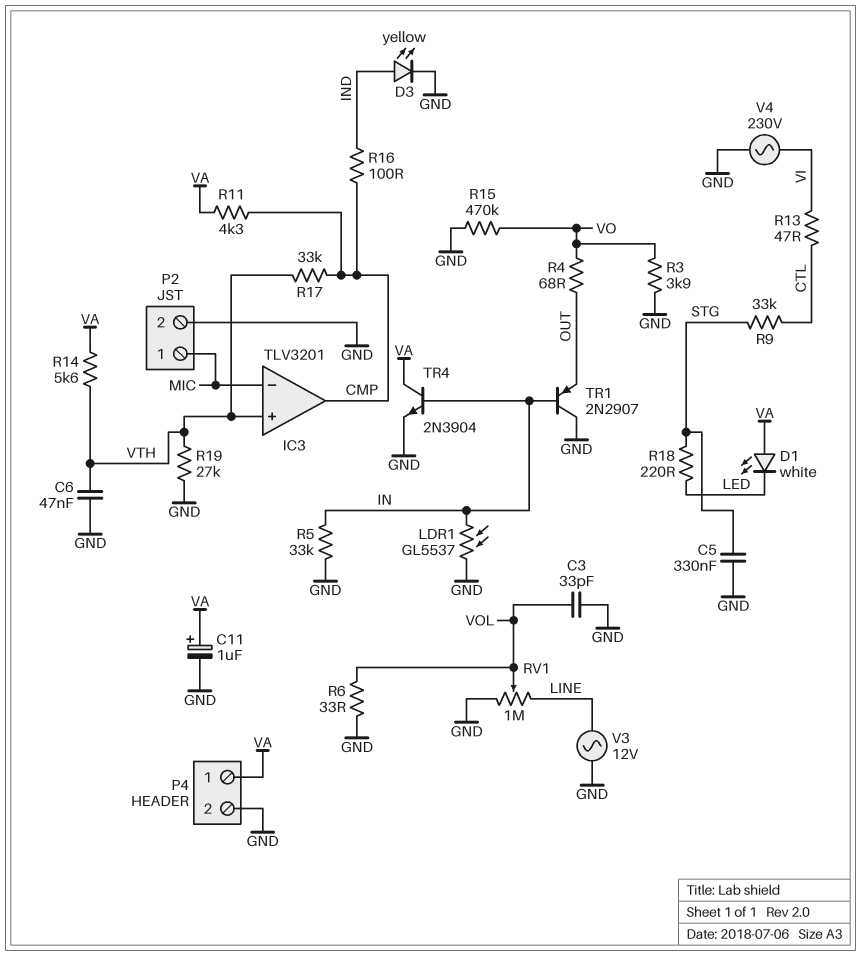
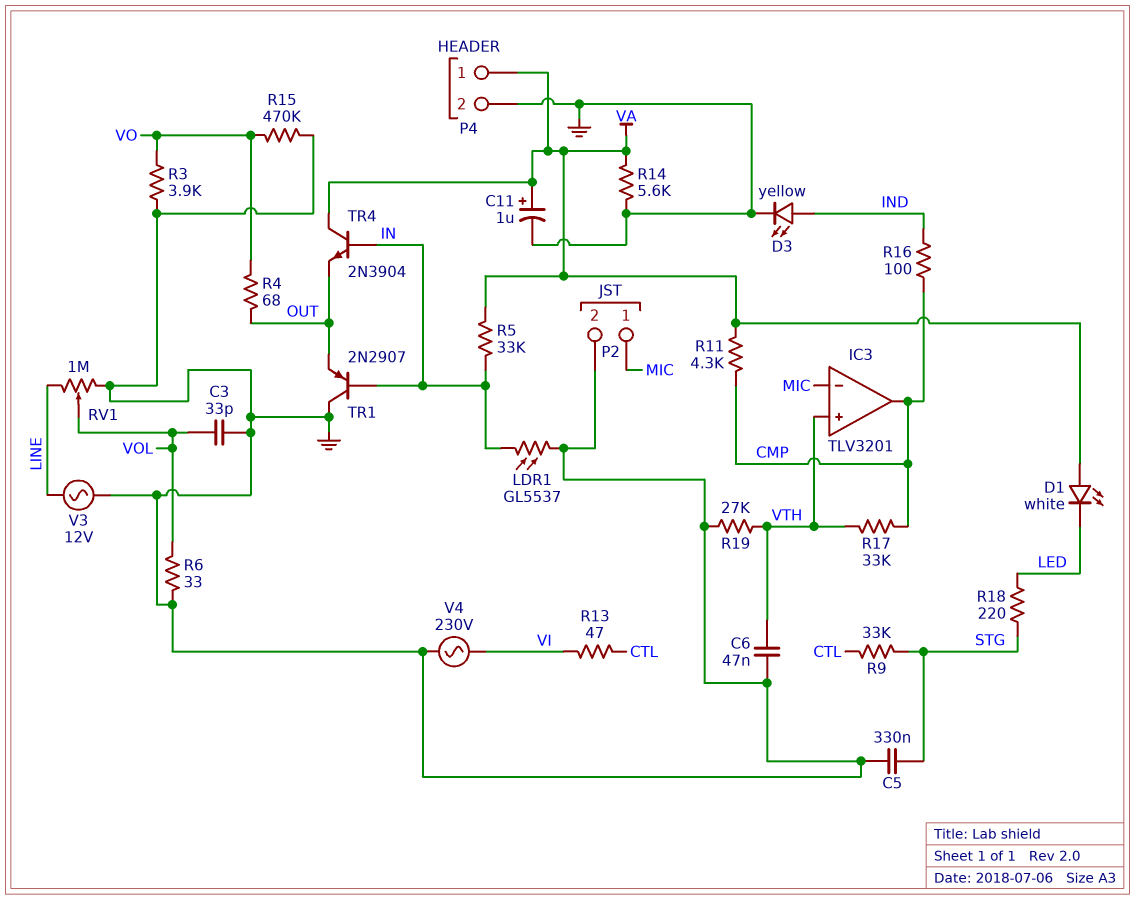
R5: 33k (GND, IN) -> 33k (IN, VA)
R14: 5.6k (VA, VTH) -> 5.6k (GND, VA)
TR4: NPN 2N3904 (B IN, C VA, E GND) -> NPN 2N3904 (B IN, C VA, E OUT)

